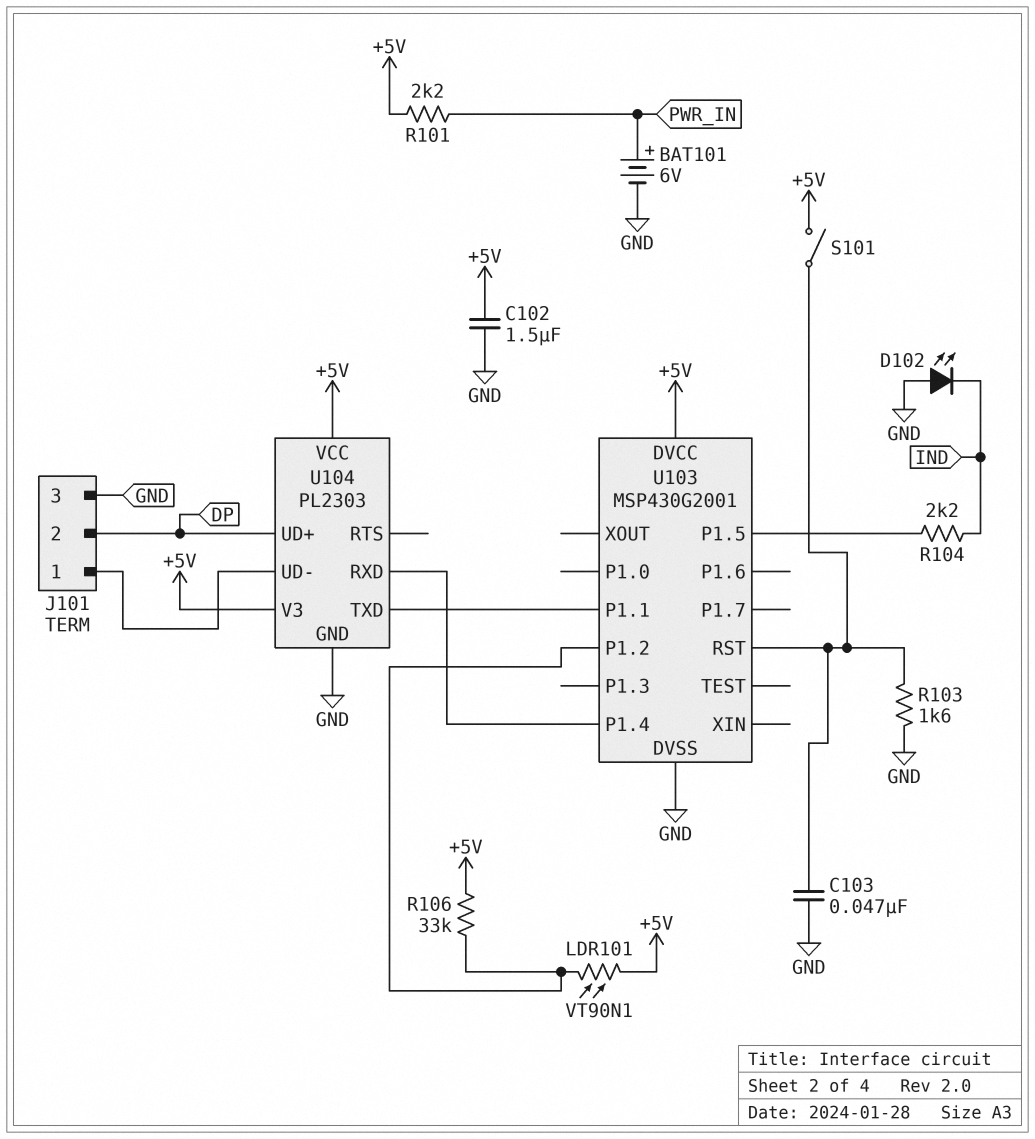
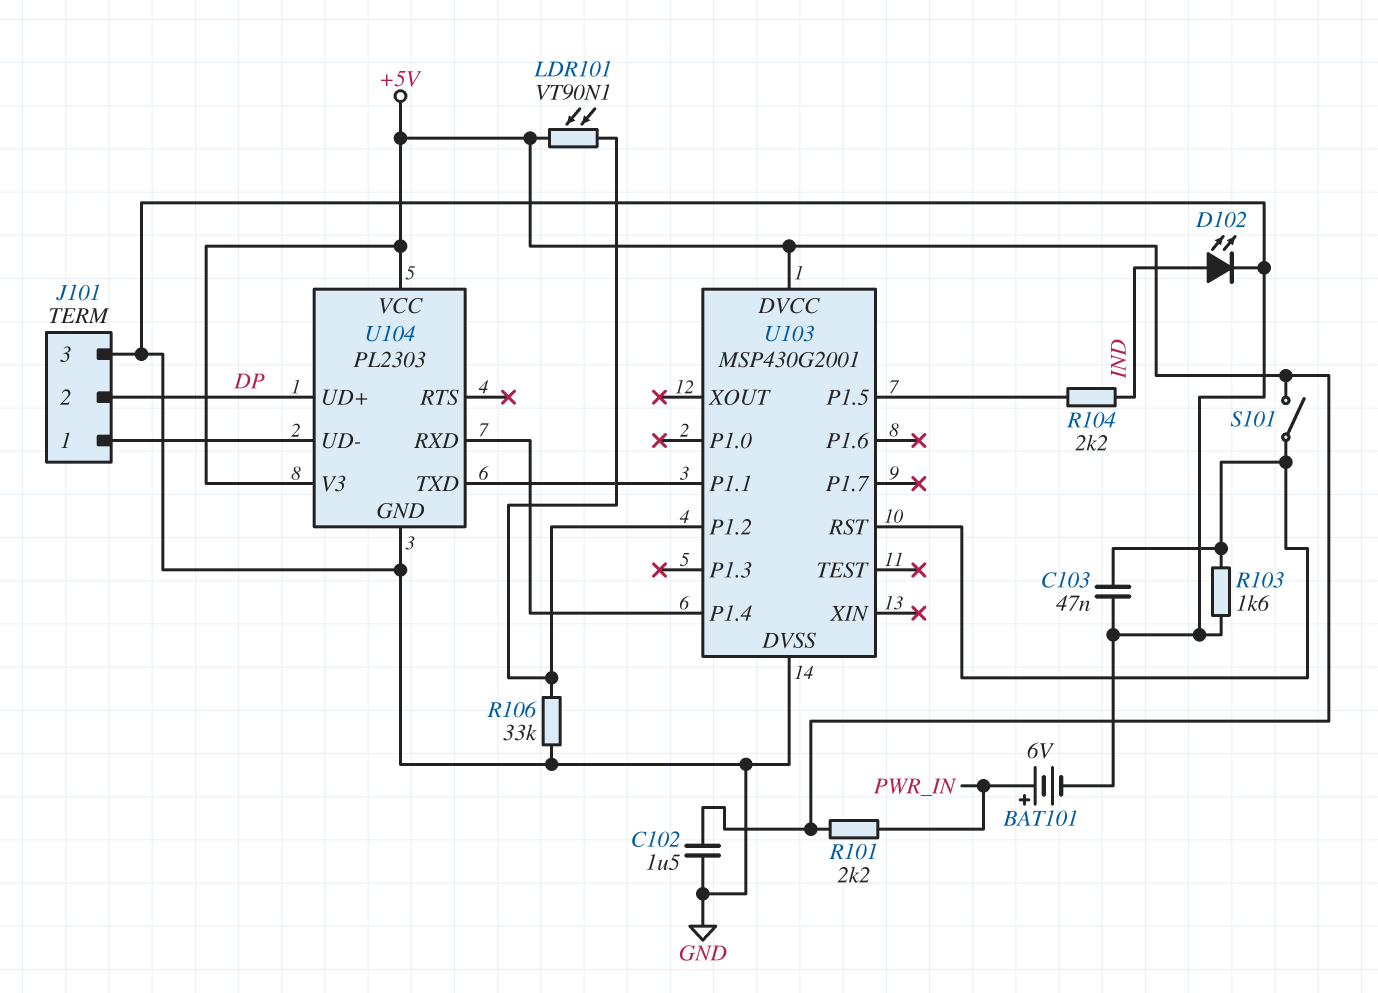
D102: LED (A GND, K IND) -> LED (A IND, K GND)
R106: 33k (+5V, U103/P1.2) -> 33k (GND, U103/P1.2)

